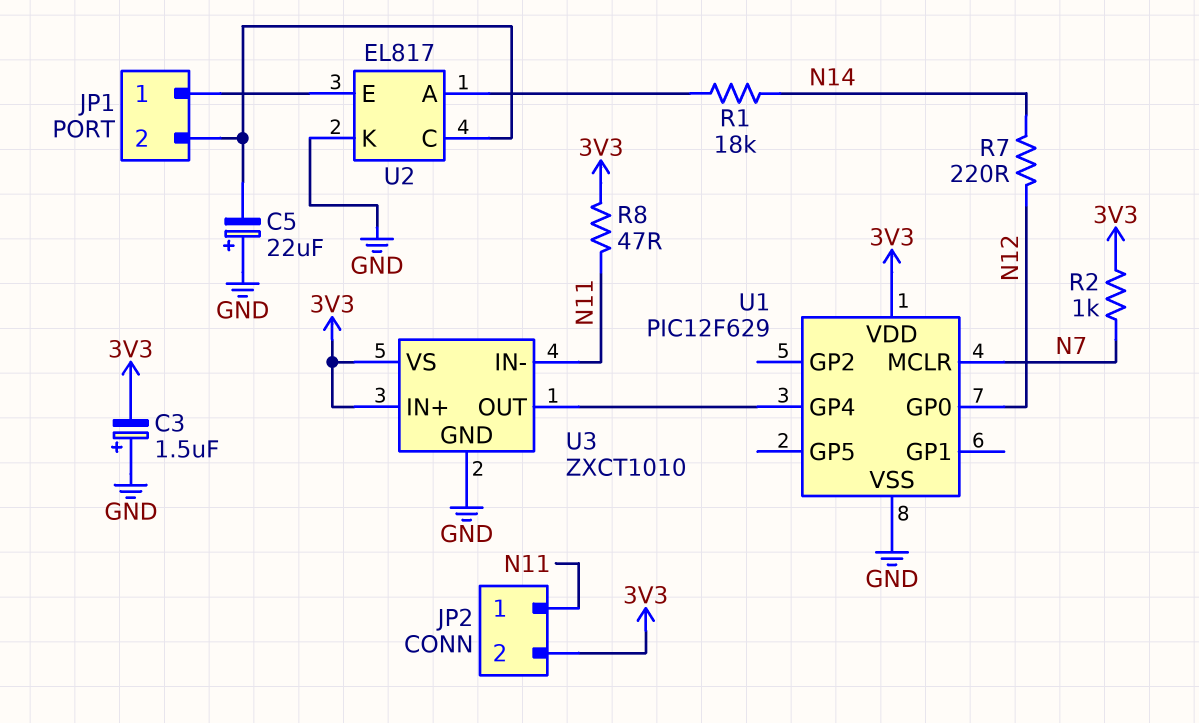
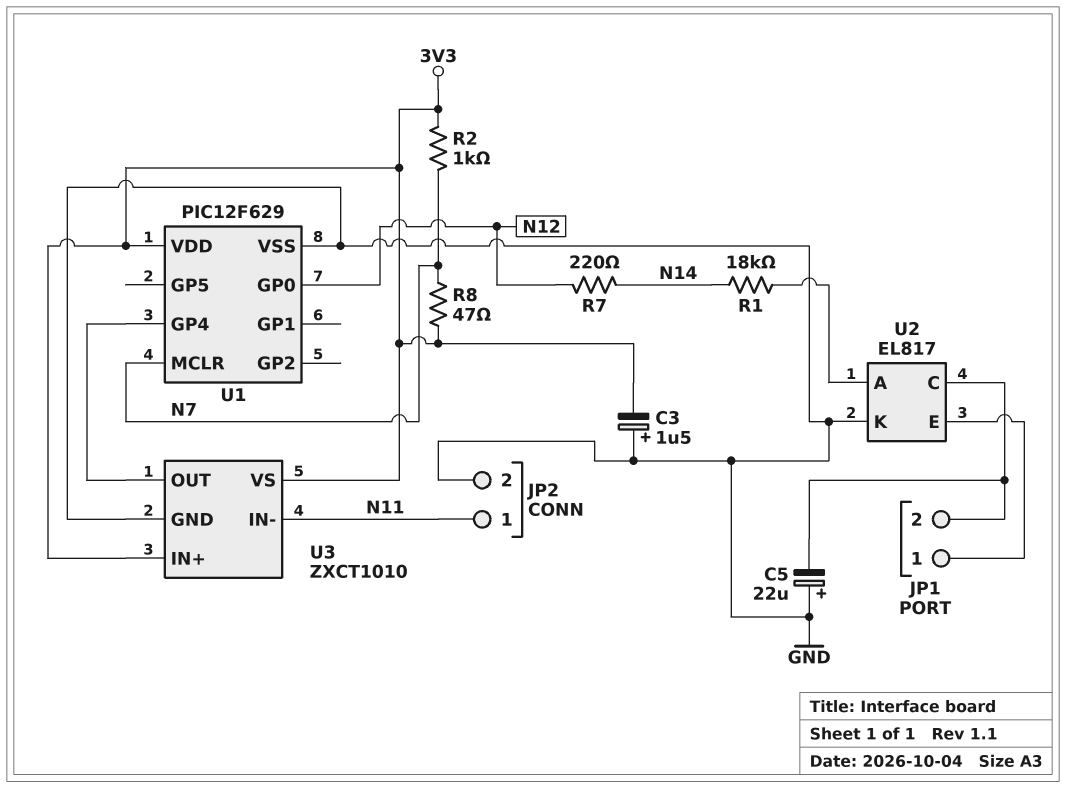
JP2 pin 2: 3V3 -> GND
R8: 47 (3V3, N11) -> 47 (3V3, N7)

